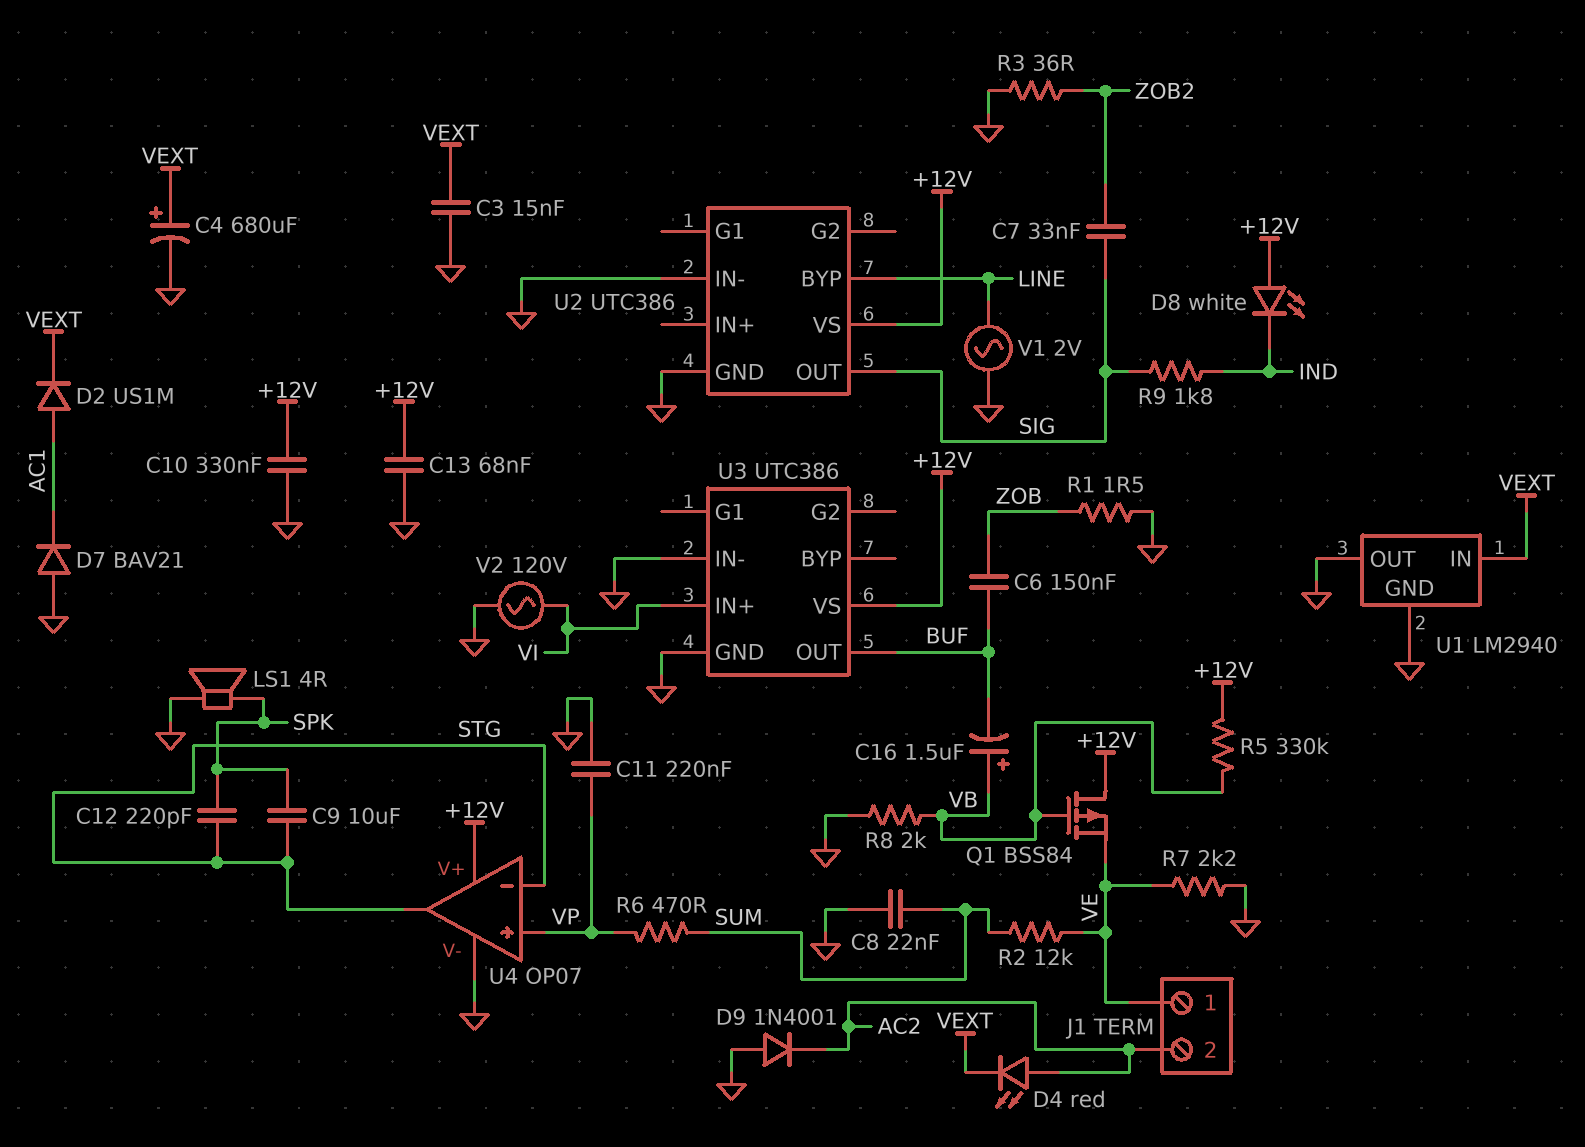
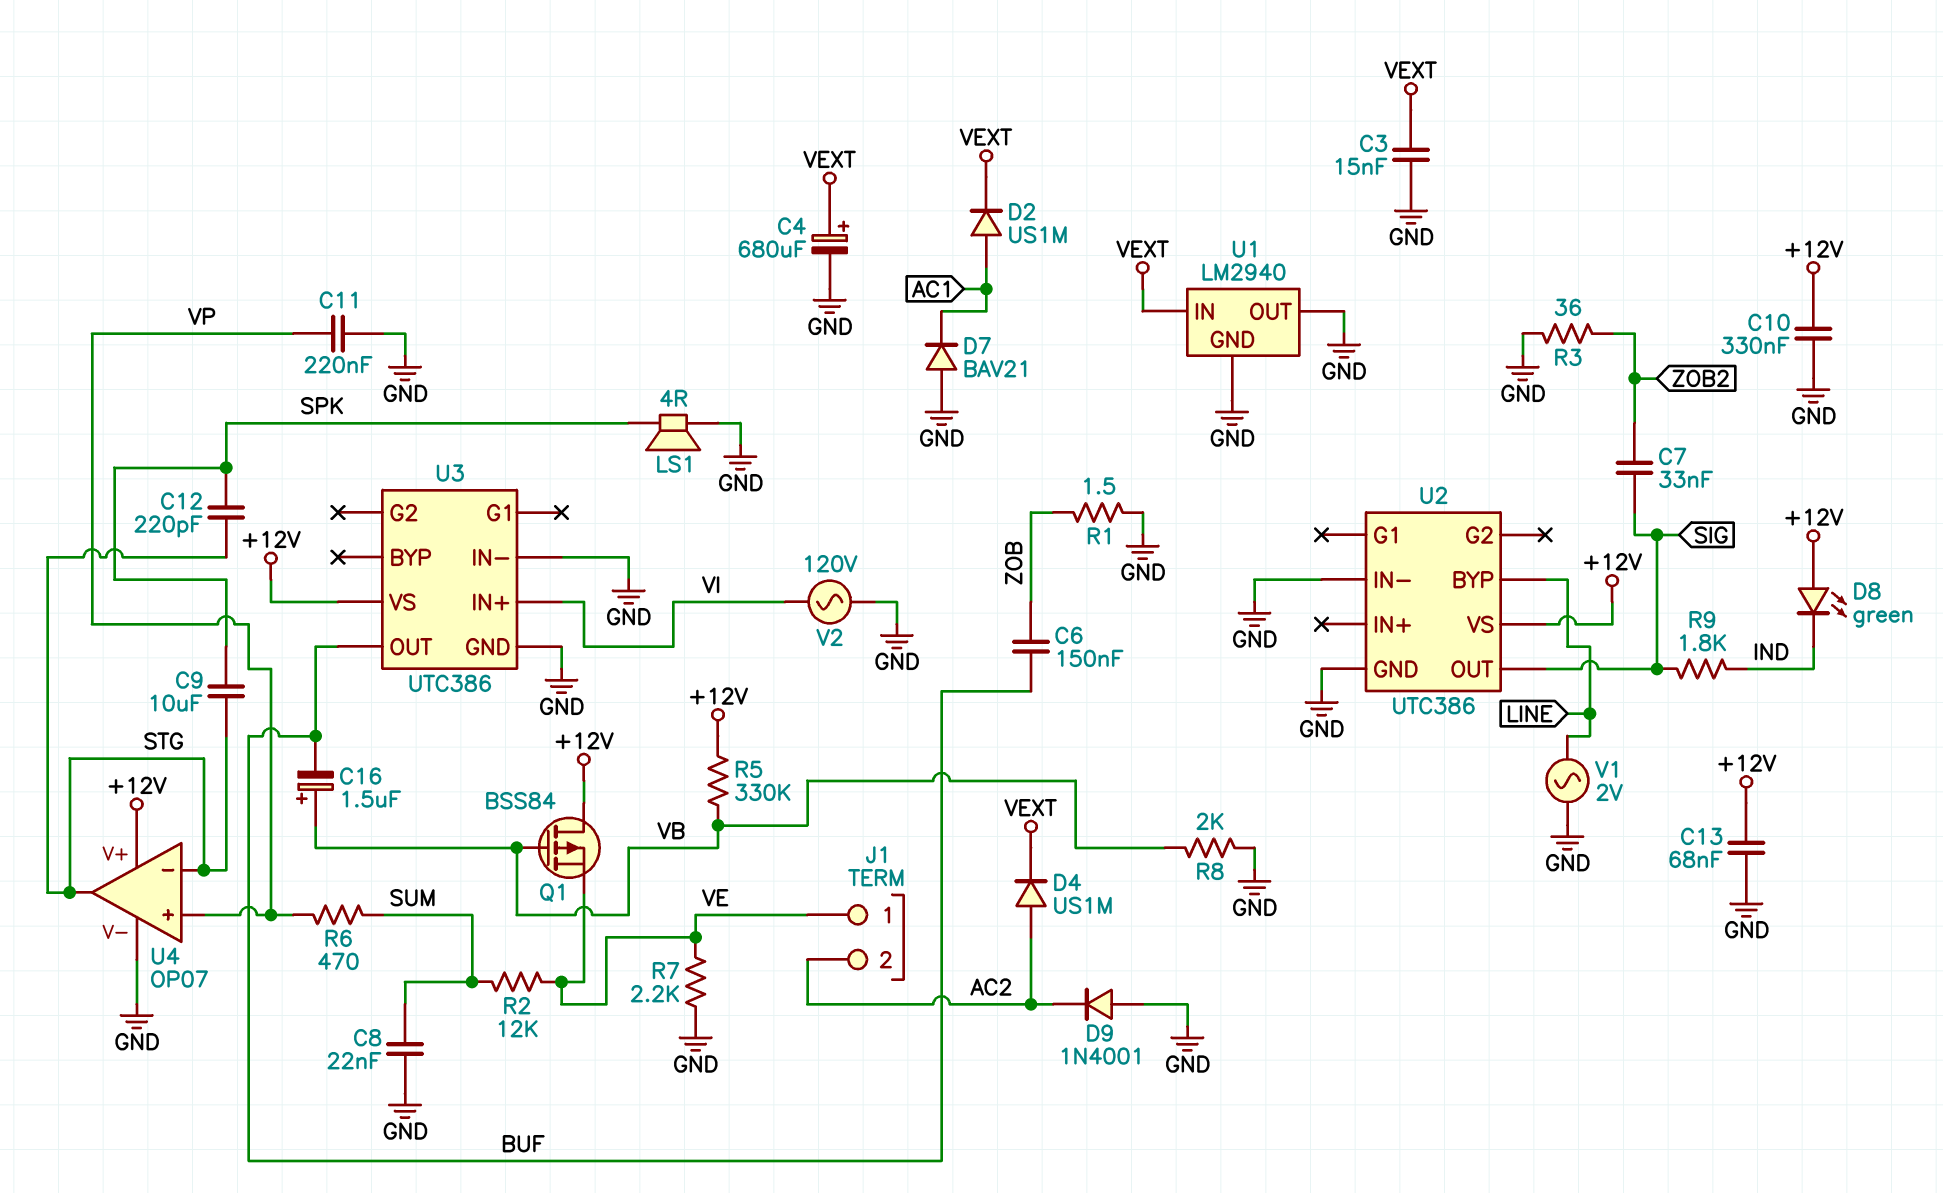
D4: LED red (A AC2, K VEXT) -> diode US1M (A AC2, K VEXT)
D8: LED white (A +12V, K IND) -> LED green (A +12V, K IND)

